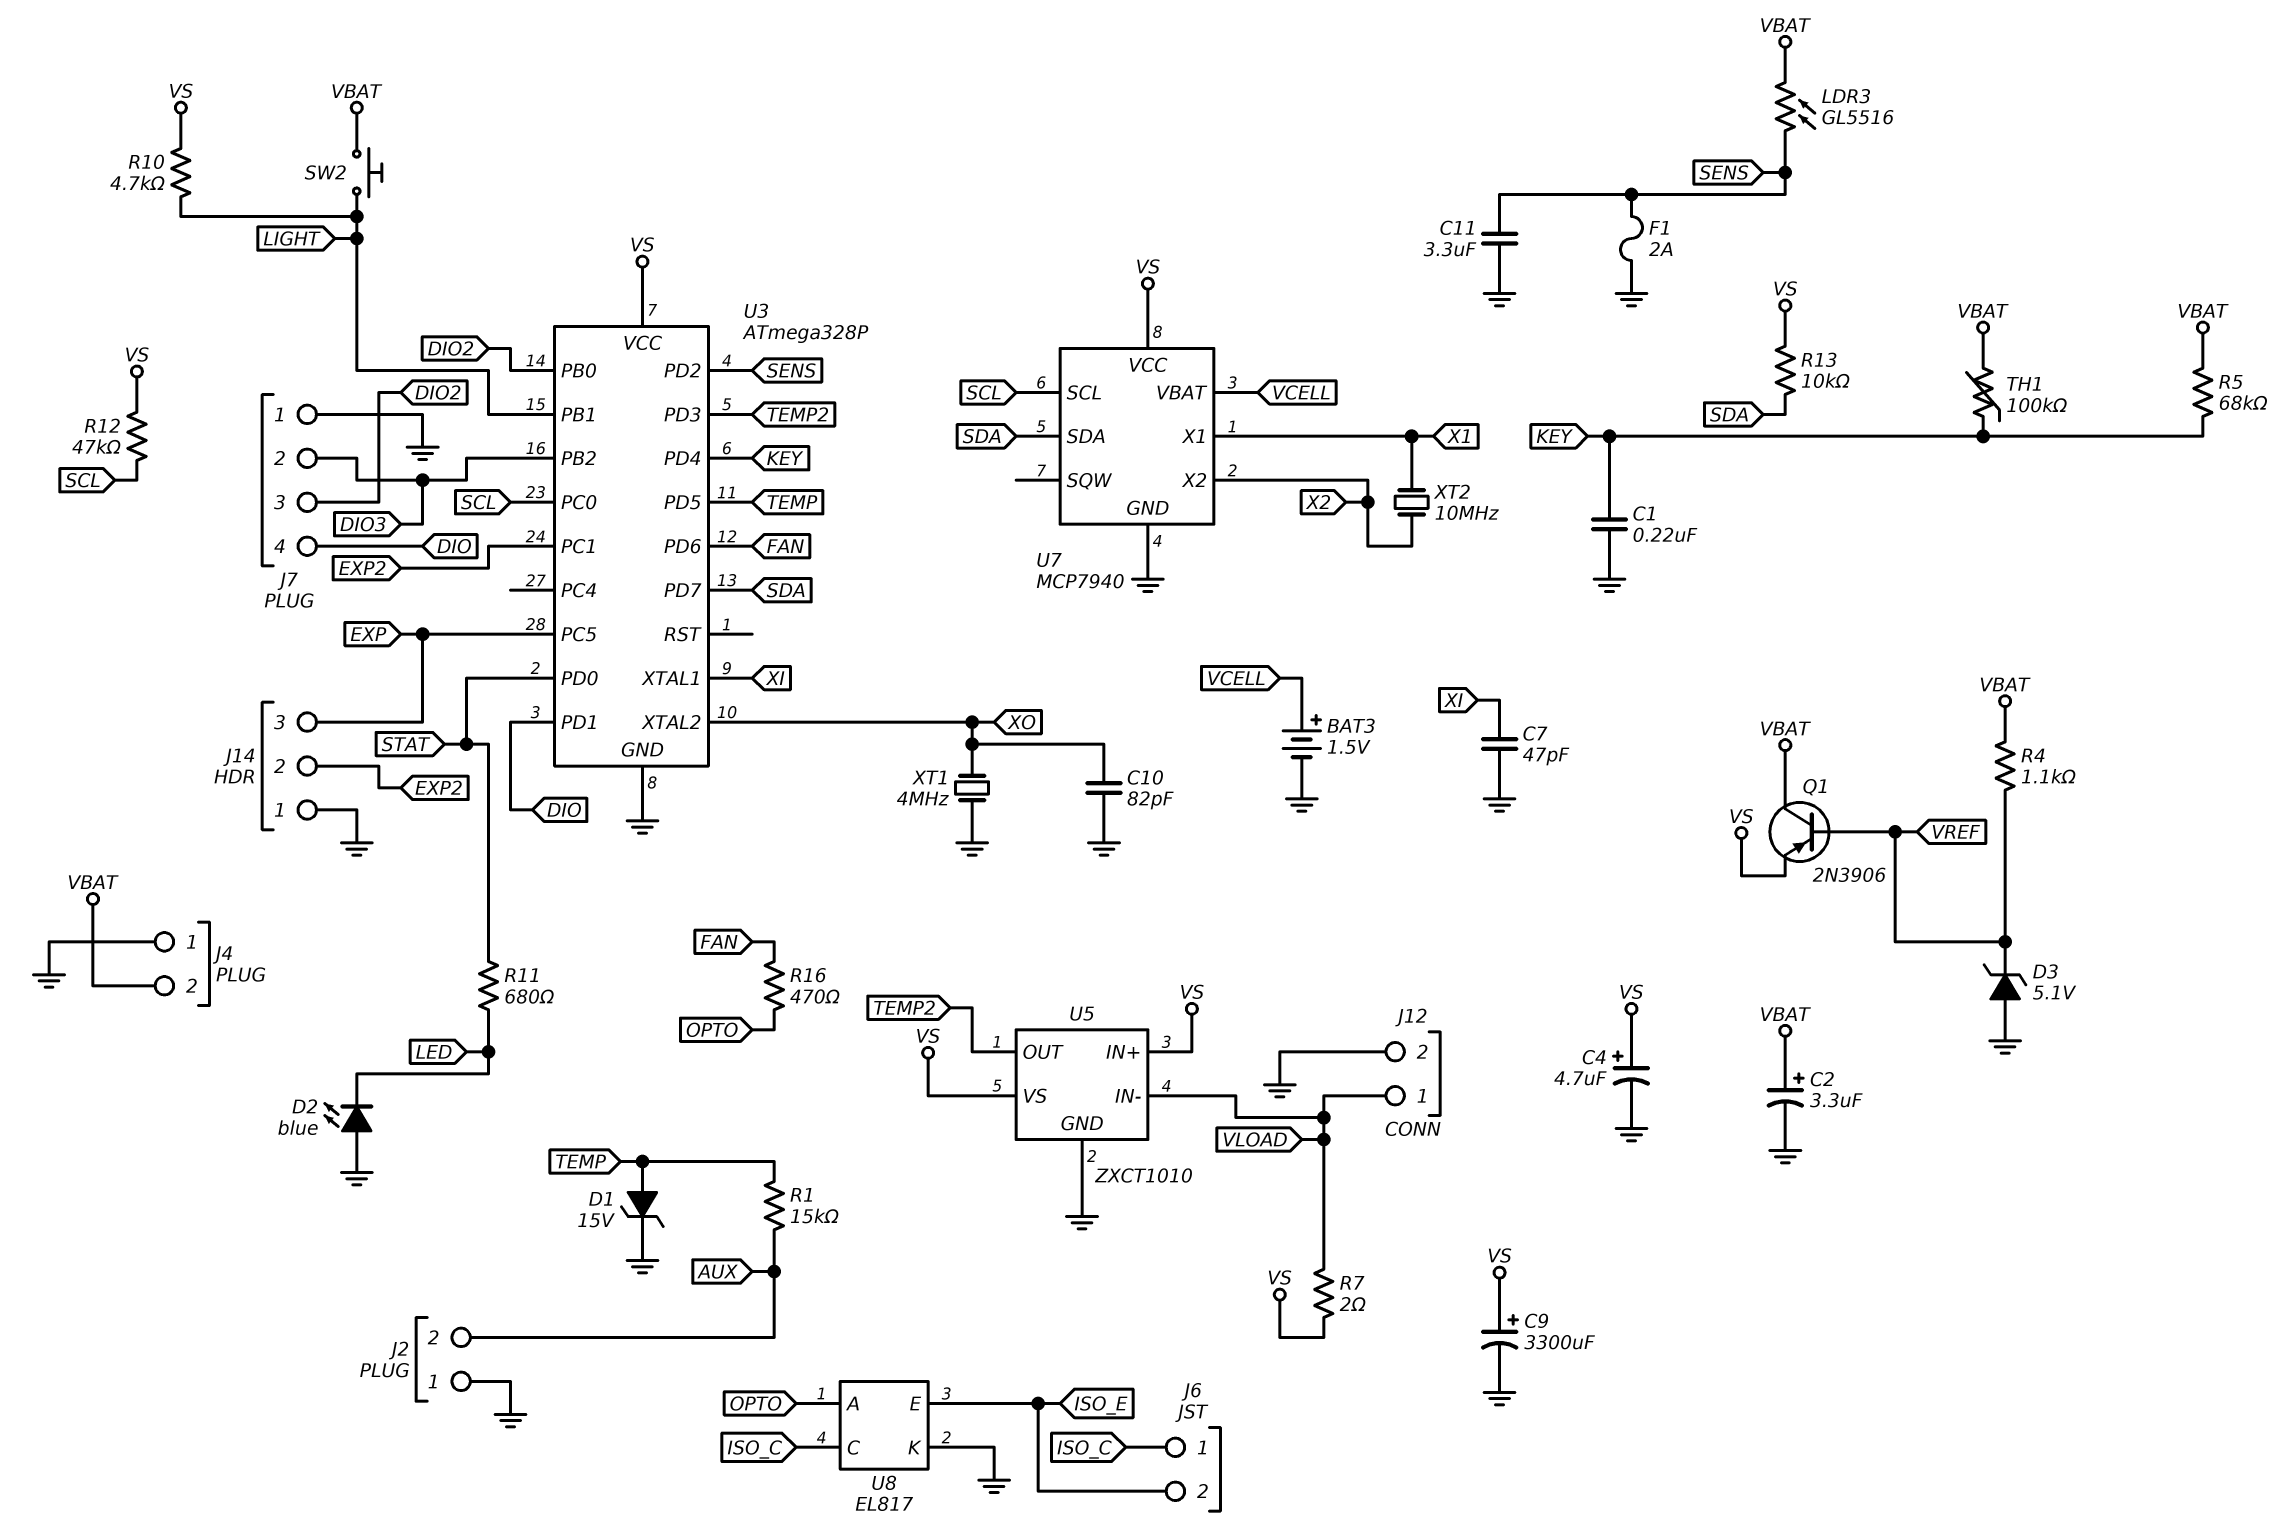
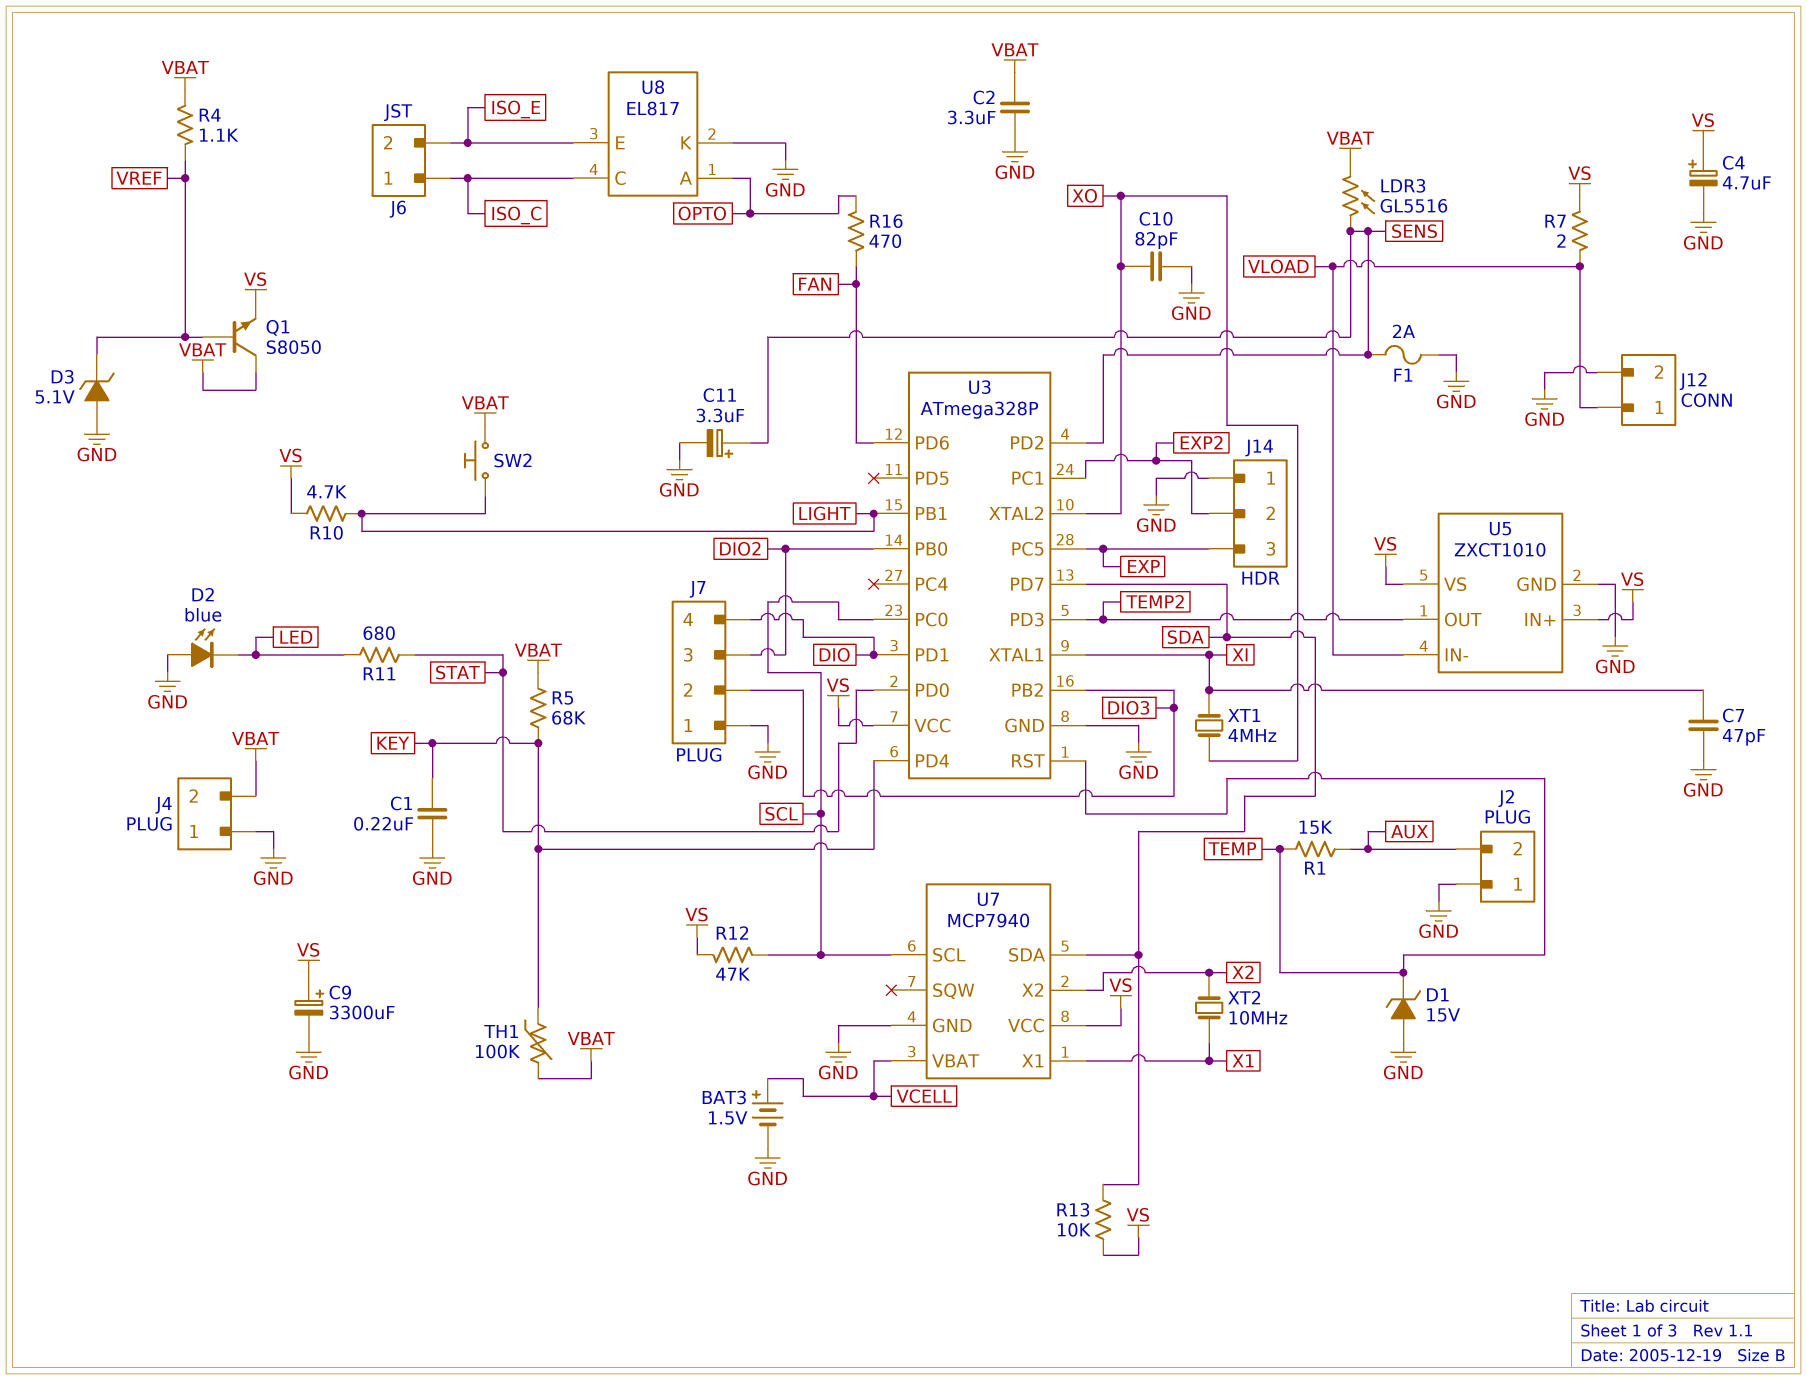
C2: 3.3uF (plus VBAT, minus GND) -> 3.3uF (GND, VBAT)
C11: 3.3uF (GND, SENS) -> 3.3uF (plus SENS, minus GND)
D1: zener 15V (A TEMP, K GND) -> zener 15V (A GND, K TEMP)
Q1: PNP 2N3906 (B VREF, C VBAT, E VS) -> NPN S8050 (B VREF, C VBAT, E VS)
U3 pin PD5: TEMP -> none
U3 pin RST: none -> TEMP
XT1: 4MHz (GND, XO) -> 4MHz (XI, XO)

